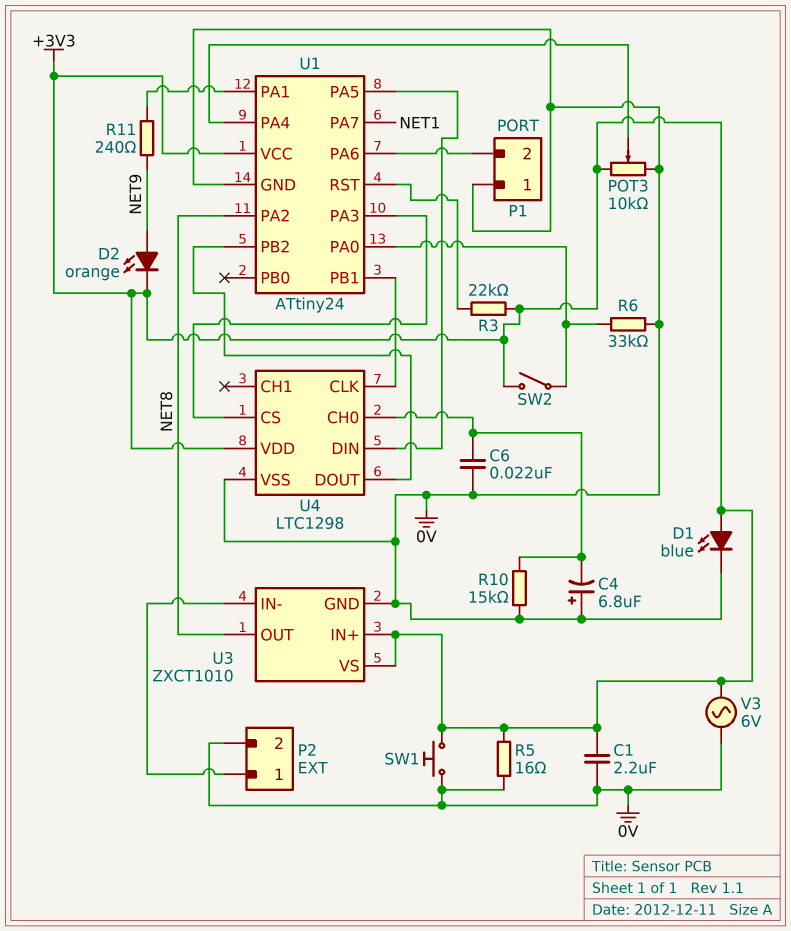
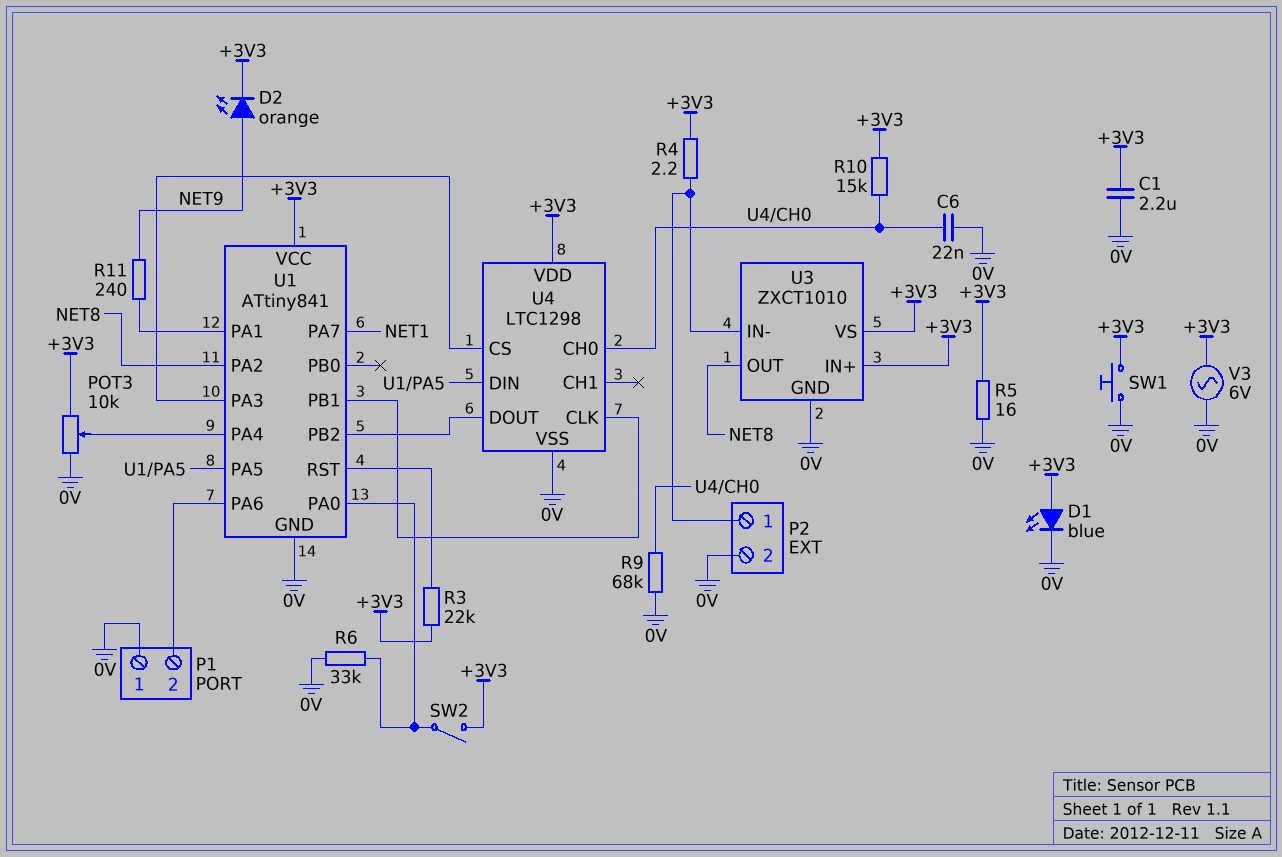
C4: 6.8uF (plus 0V, minus U4/CH0) -> none
R4: none -> 2.2 (+3V3, P2/1)
R9: none -> 68k (0V, U4/CH0)
R10: 15k (0V, U4/CH0) -> 15k (+3V3, U4/CH0)
U1: ATtiny24 -> ATtiny841

